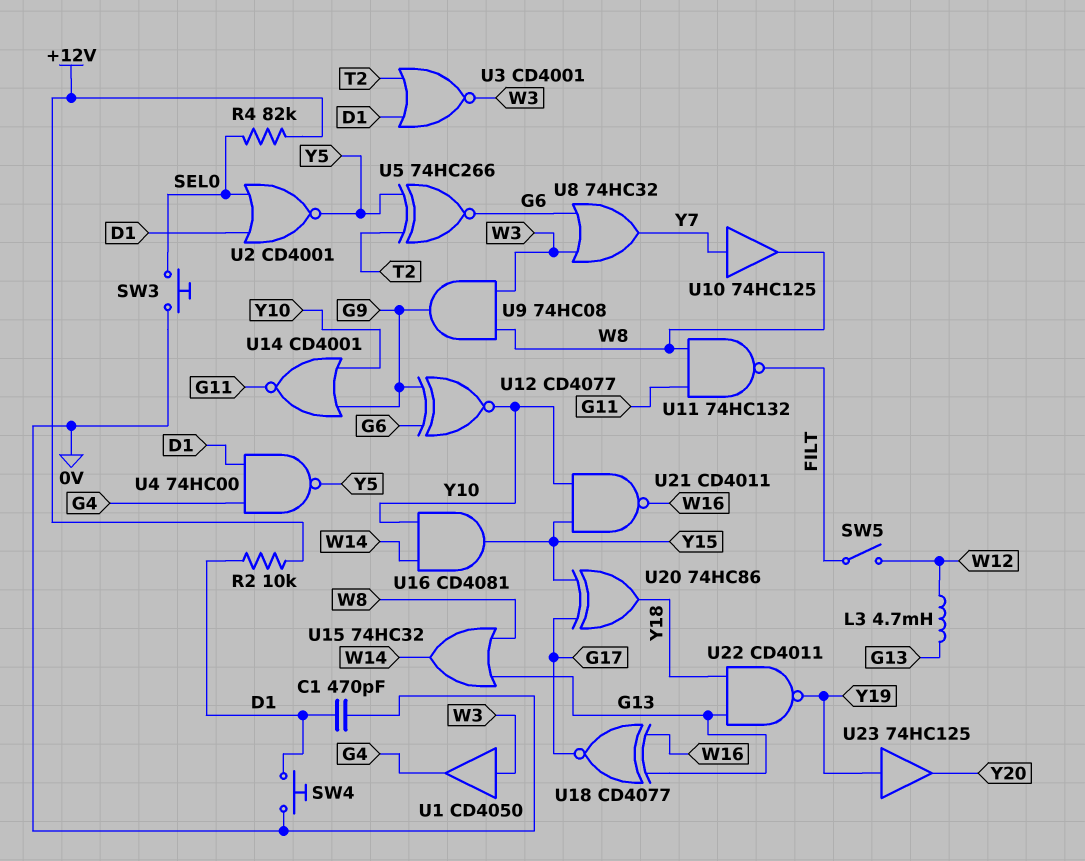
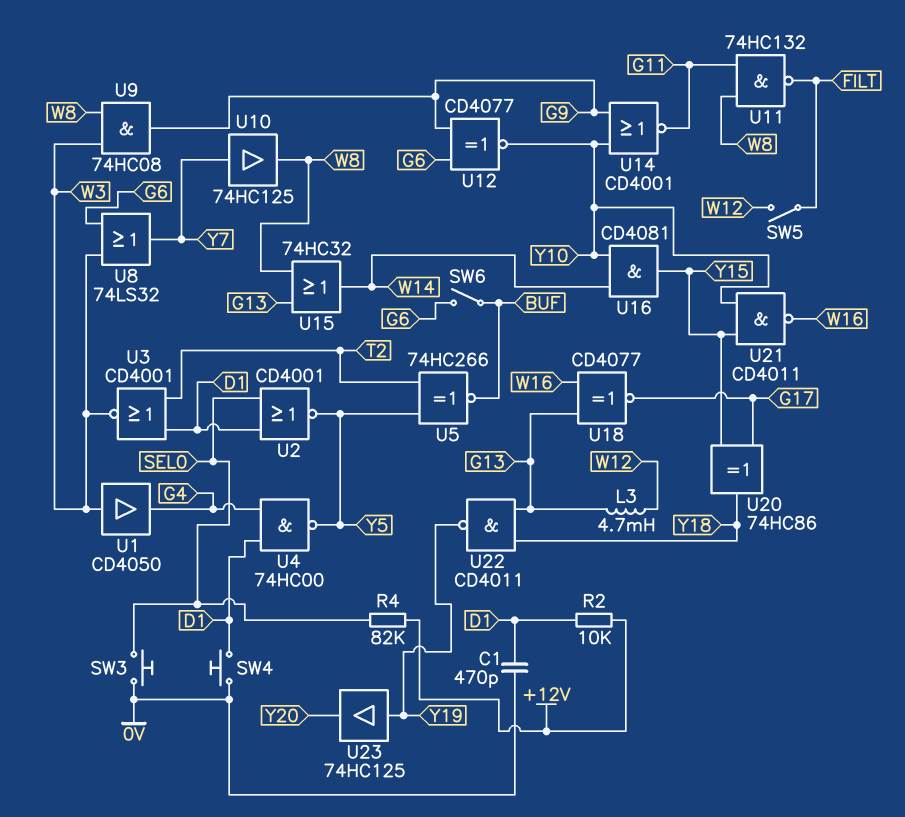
SW6: none -> switch (BUF, G6)
U5: XNOR 74HC266 (in T2, in Y5, out G6) -> XNOR 74HC266 (in T2, in Y5, out BUF)
U8: OR 74HC32 (in G6, in W3, out Y7) -> OR 74LS32 (in G6, in W3, out Y7)

